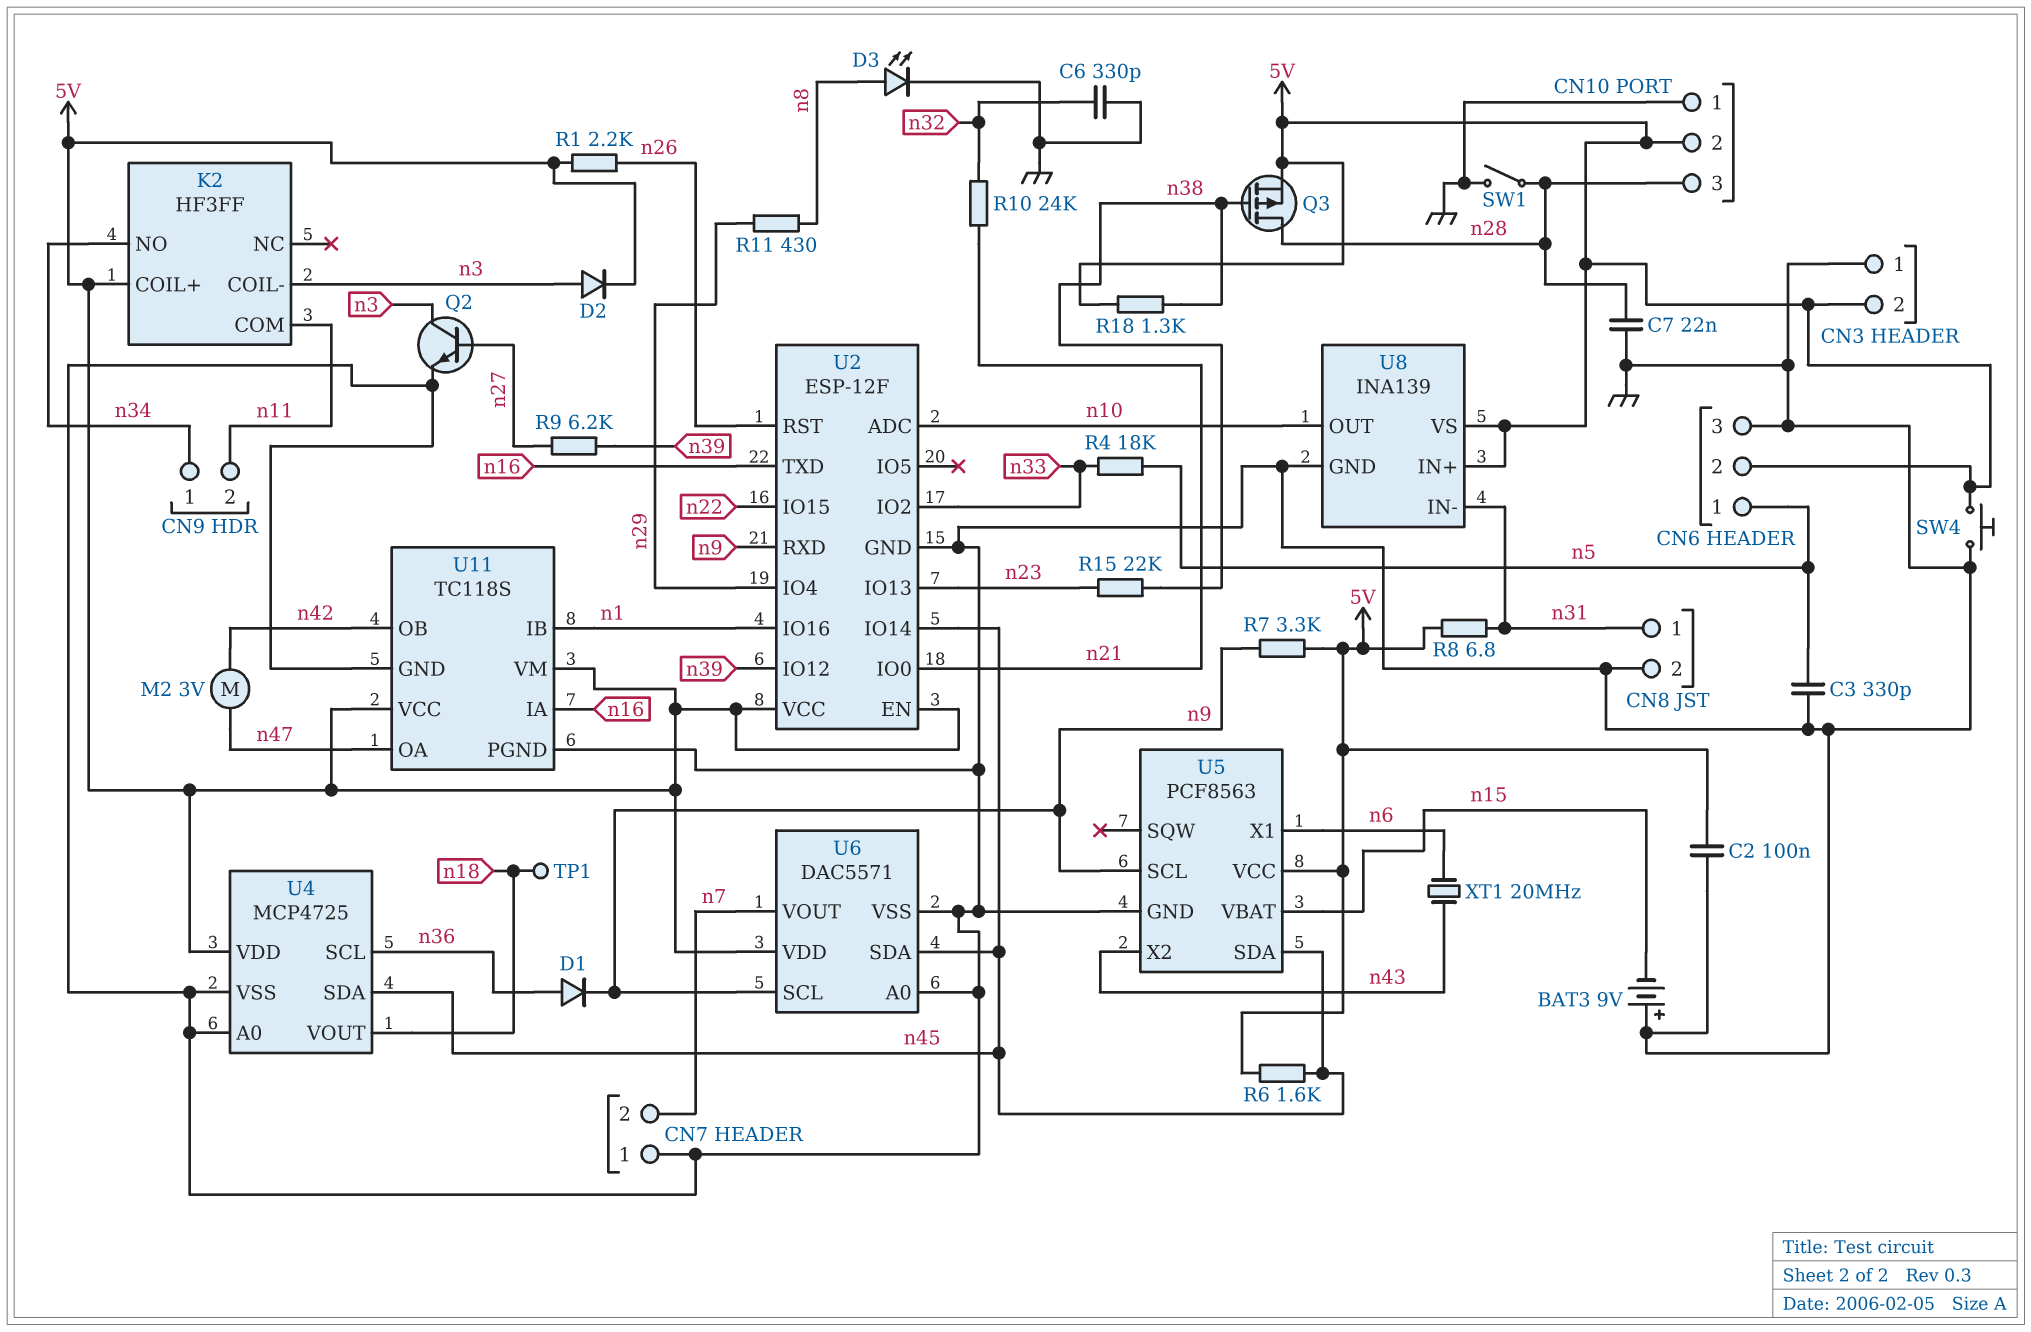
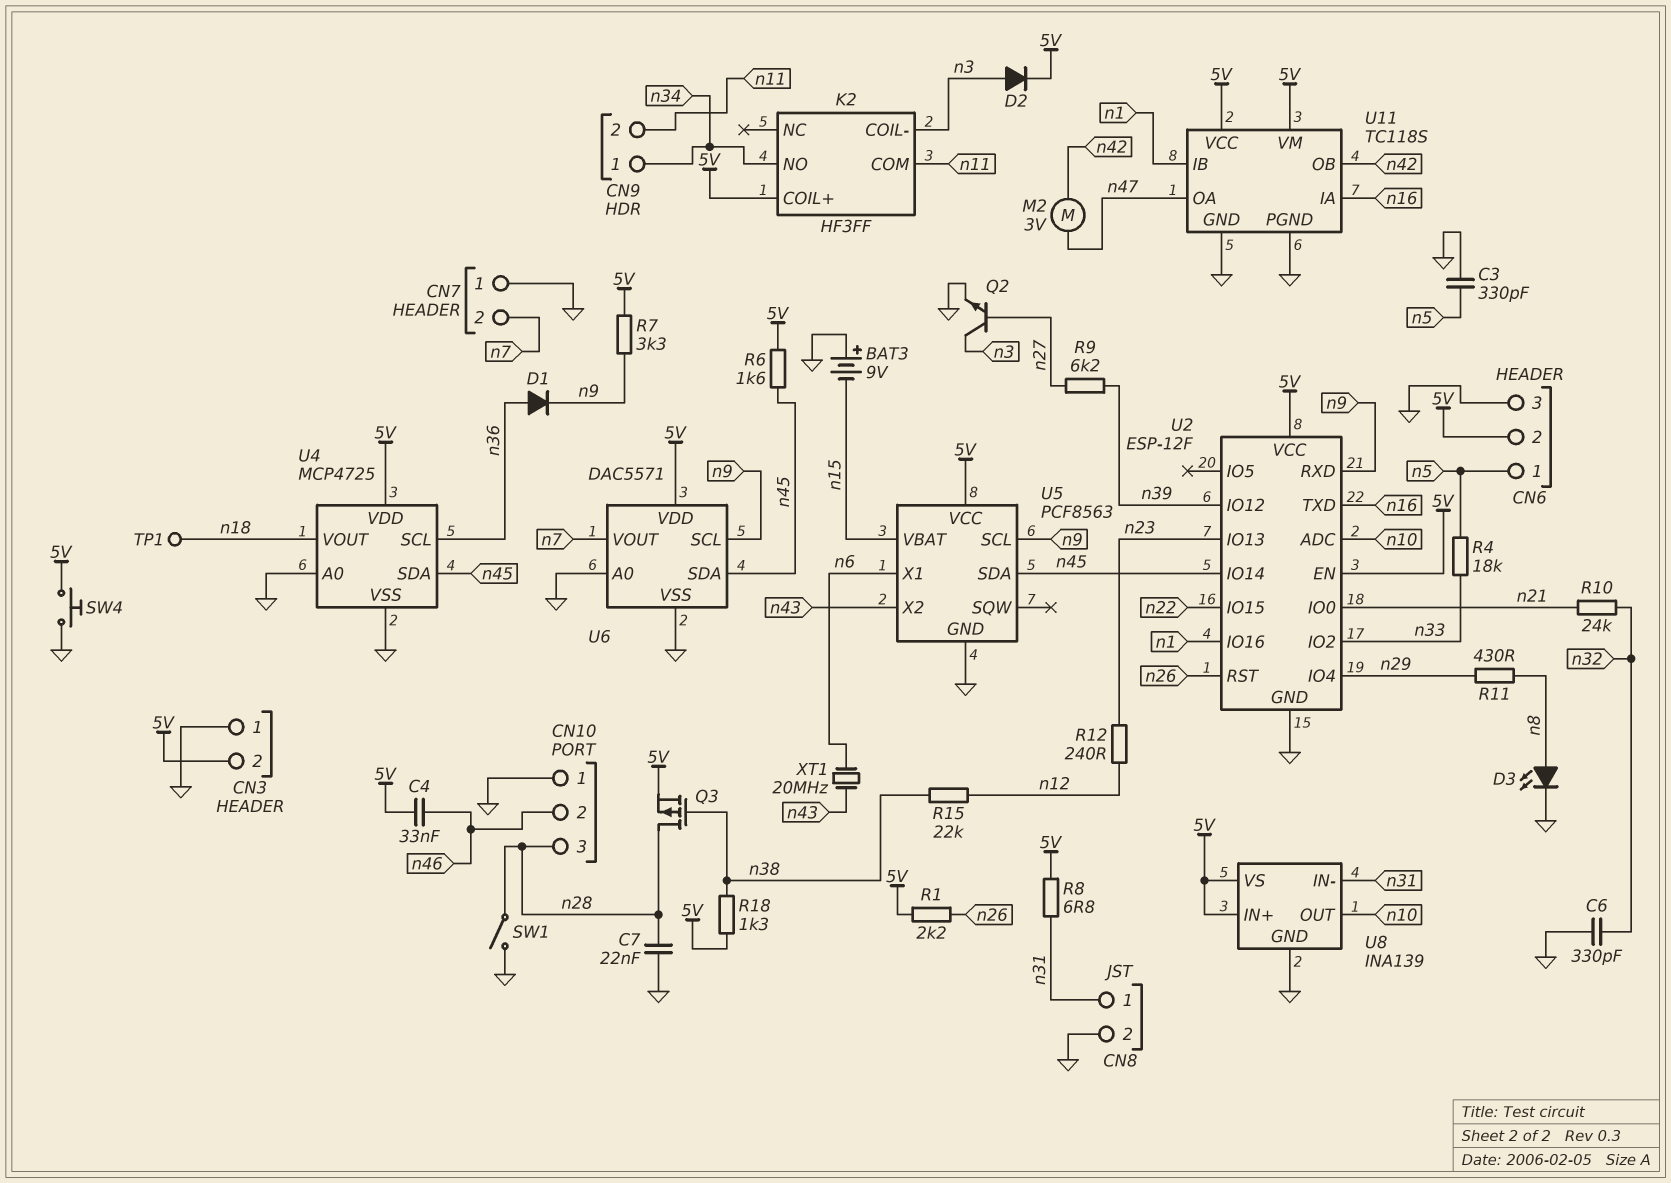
C2: 100nF (5V, GND) -> none
C4: none -> 33nF (5V, n46)
CN10 pin 2: 5V -> n46
R12: none -> 240 (n12, n23)
R15: 22k (n23, n38) -> 22k (n12, n38)

